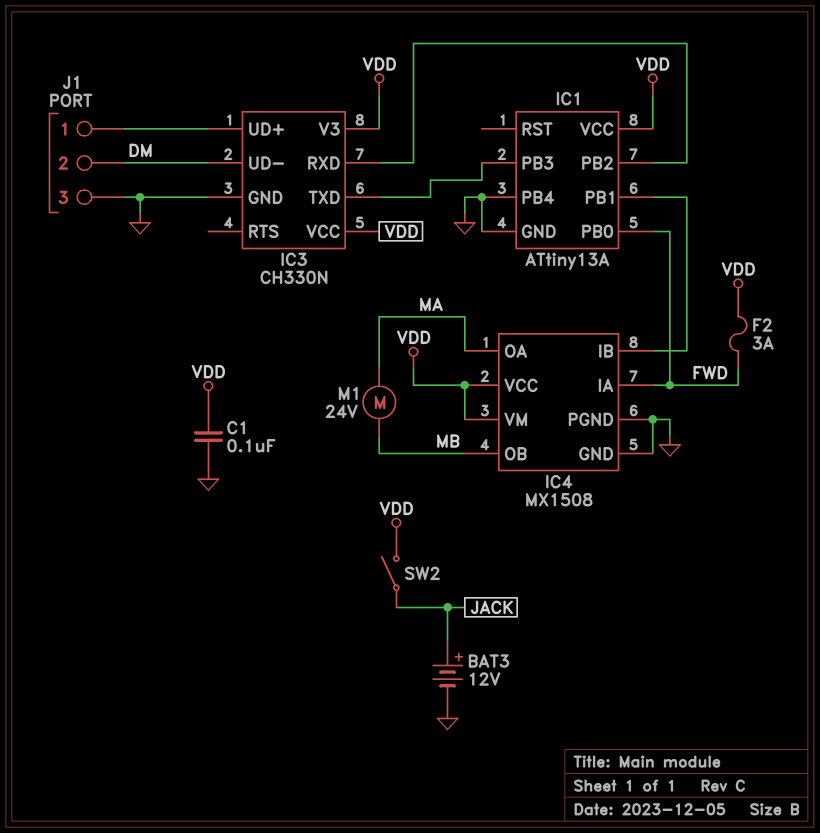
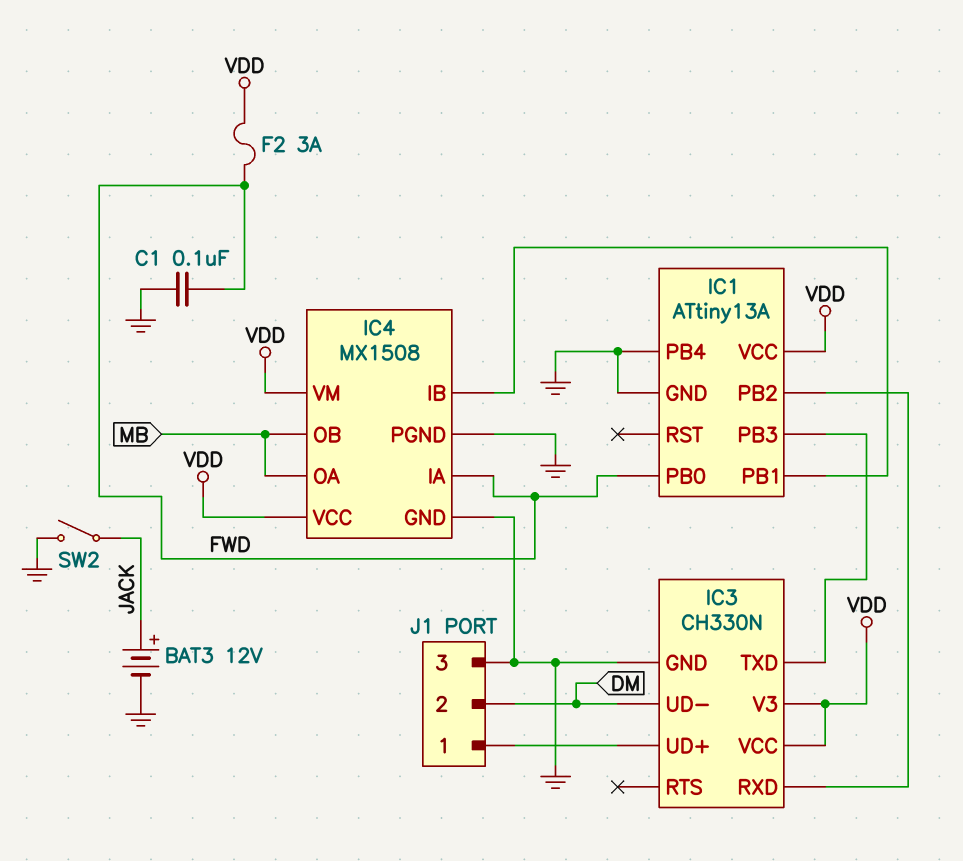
C1: 100nF (GND, VDD) -> 100nF (FWD, GND)
IC4 pin OA: MA -> MB
M1: motor 24V (MA, MB) -> none
SW2: switch (JACK, VDD) -> switch (GND, JACK)

